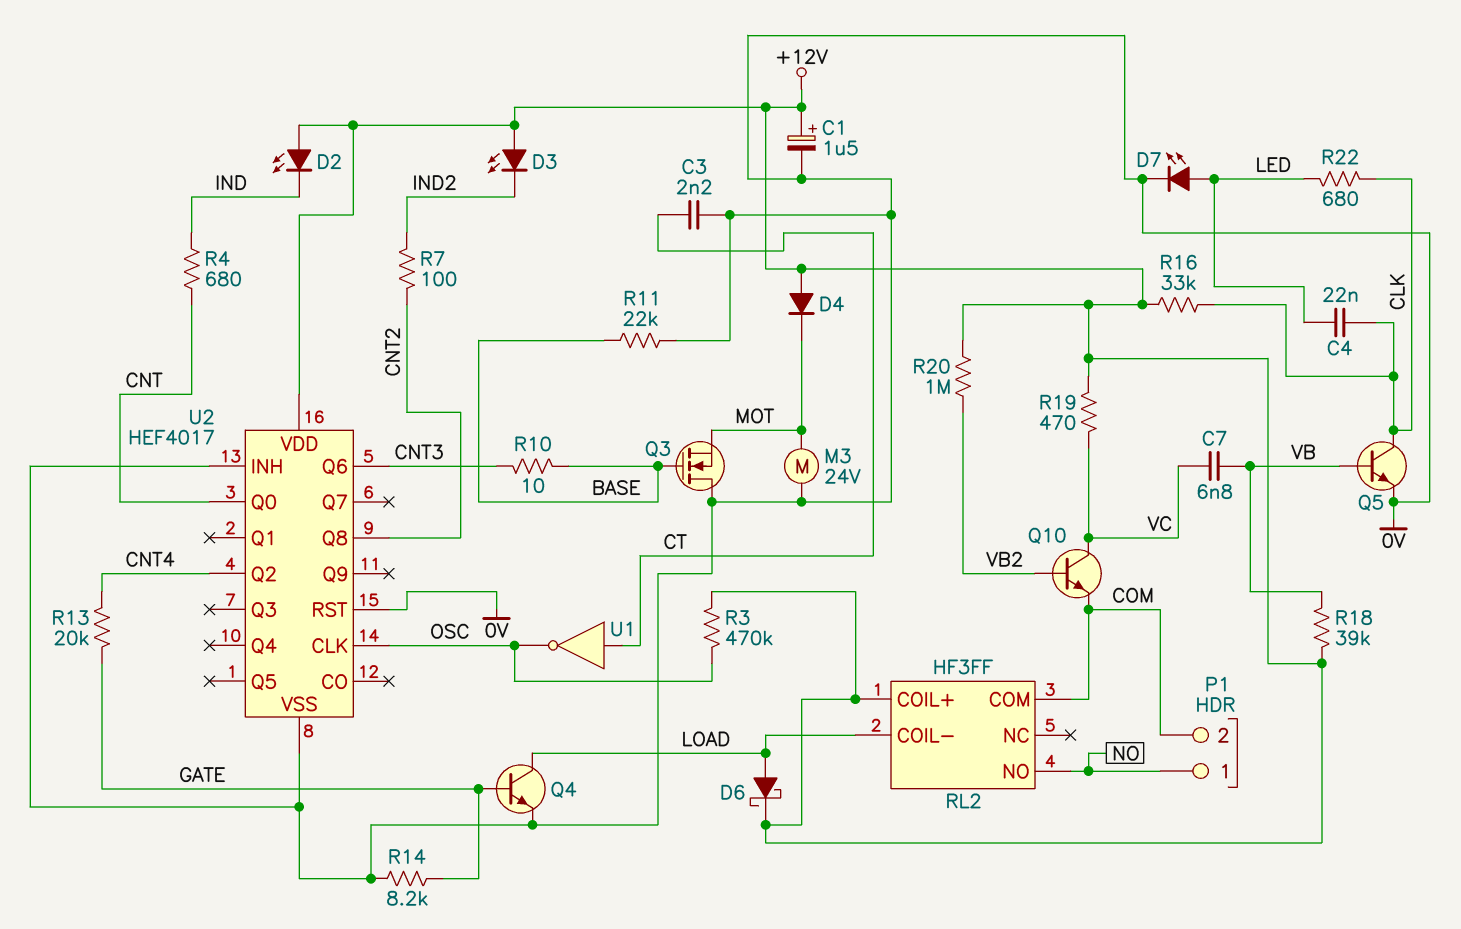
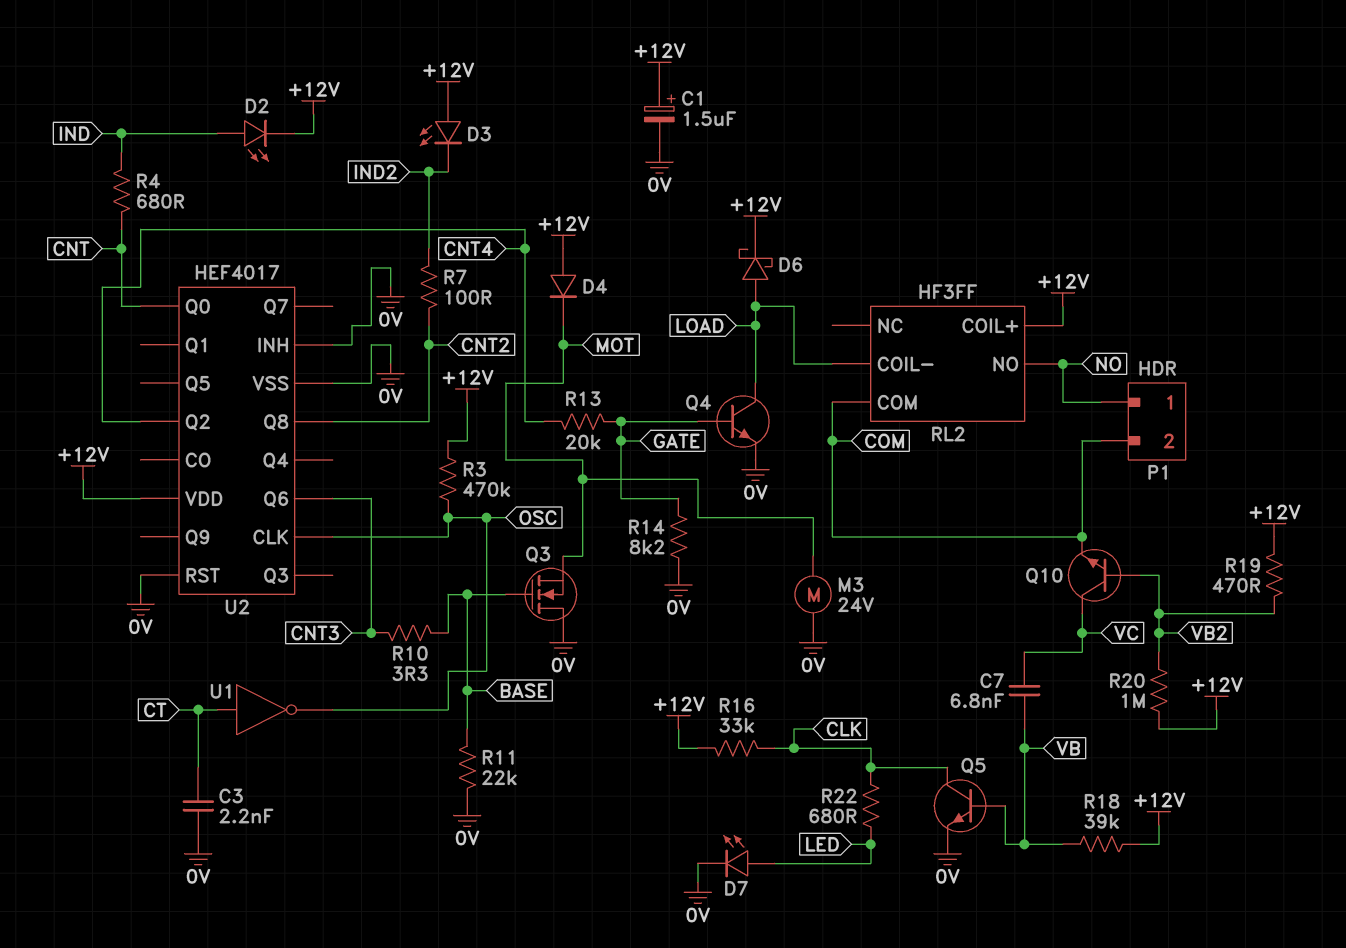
C4: 22nF (CLK, LED) -> none
D2: LED (A +12V, K IND) -> LED (A IND, K +12V)
R10: 10 (BASE, CNT3) -> 3.3 (BASE, CNT3)
R19: 470 (+12V, VC) -> 470 (+12V, VB2)

